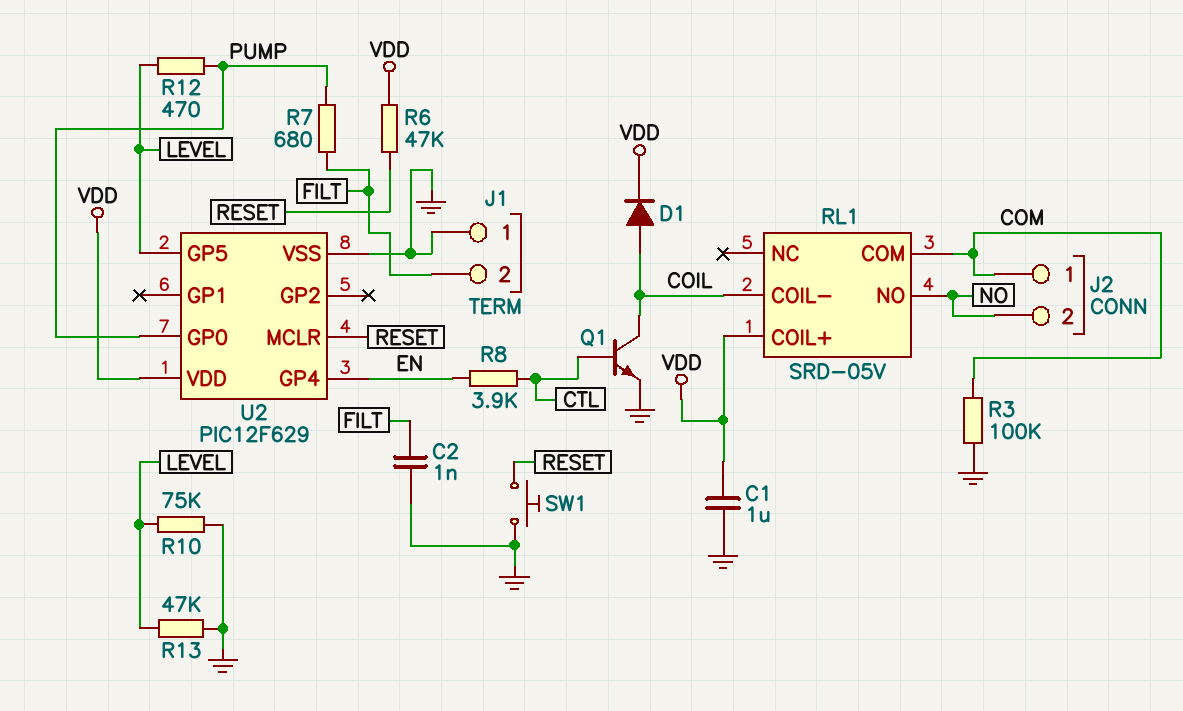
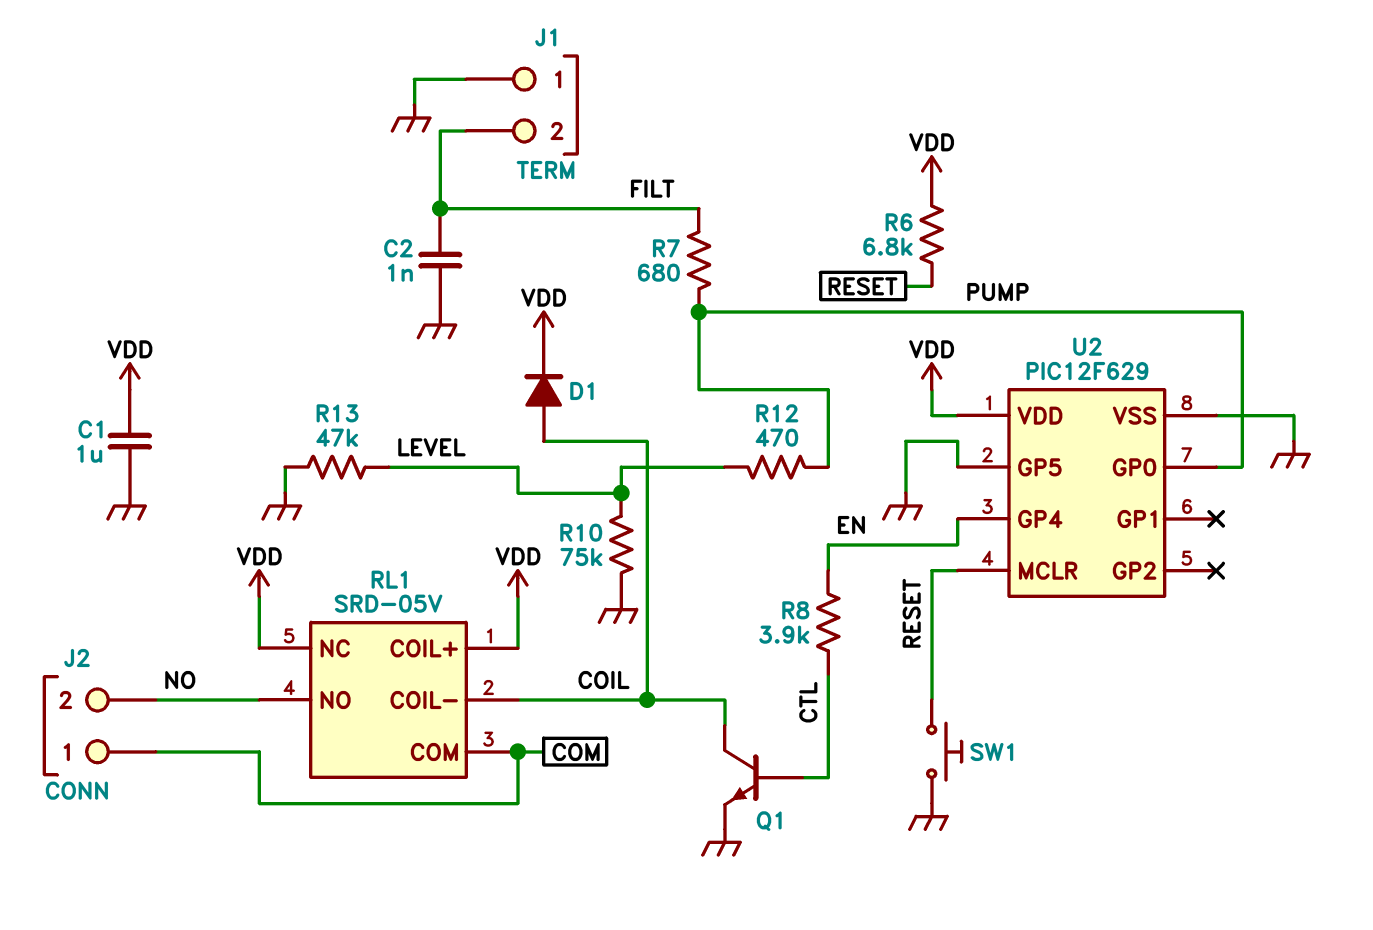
R3: 100k (COM, GND) -> none
R6: 47k (RESET, VDD) -> 6.8k (RESET, VDD)
RL1 pin NC: none -> VDD
U2 pin GP5: LEVEL -> GND

